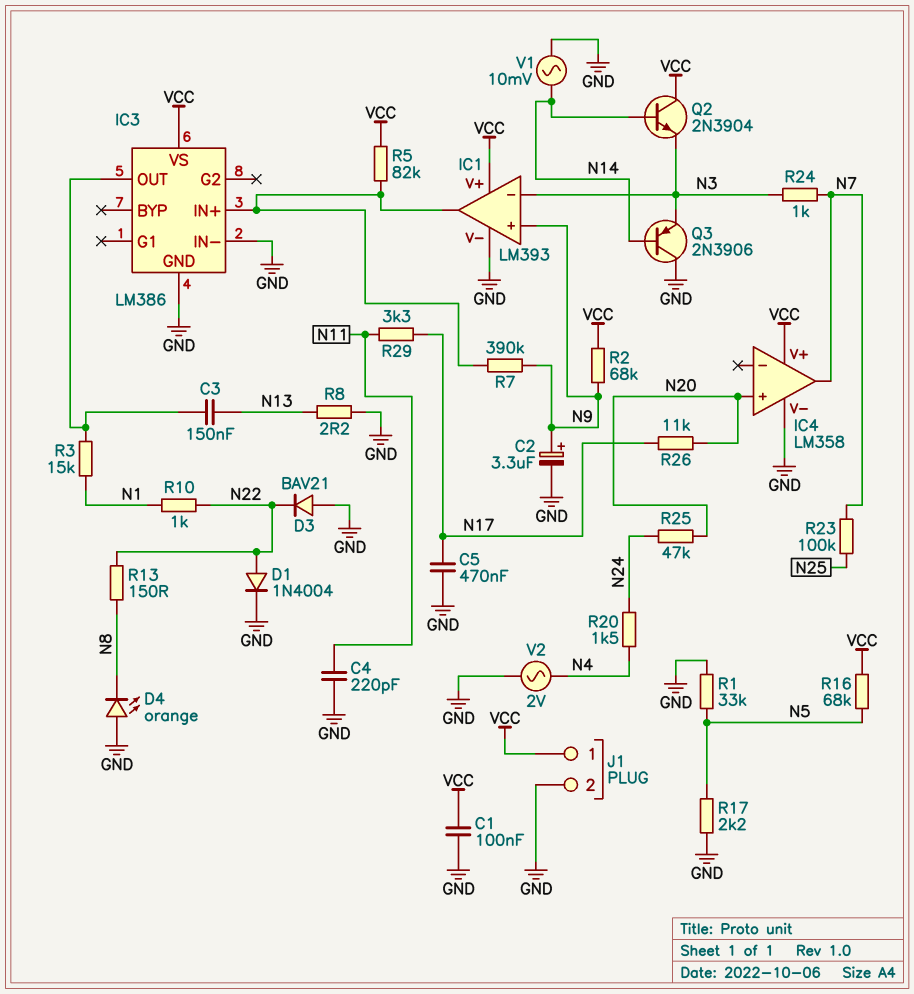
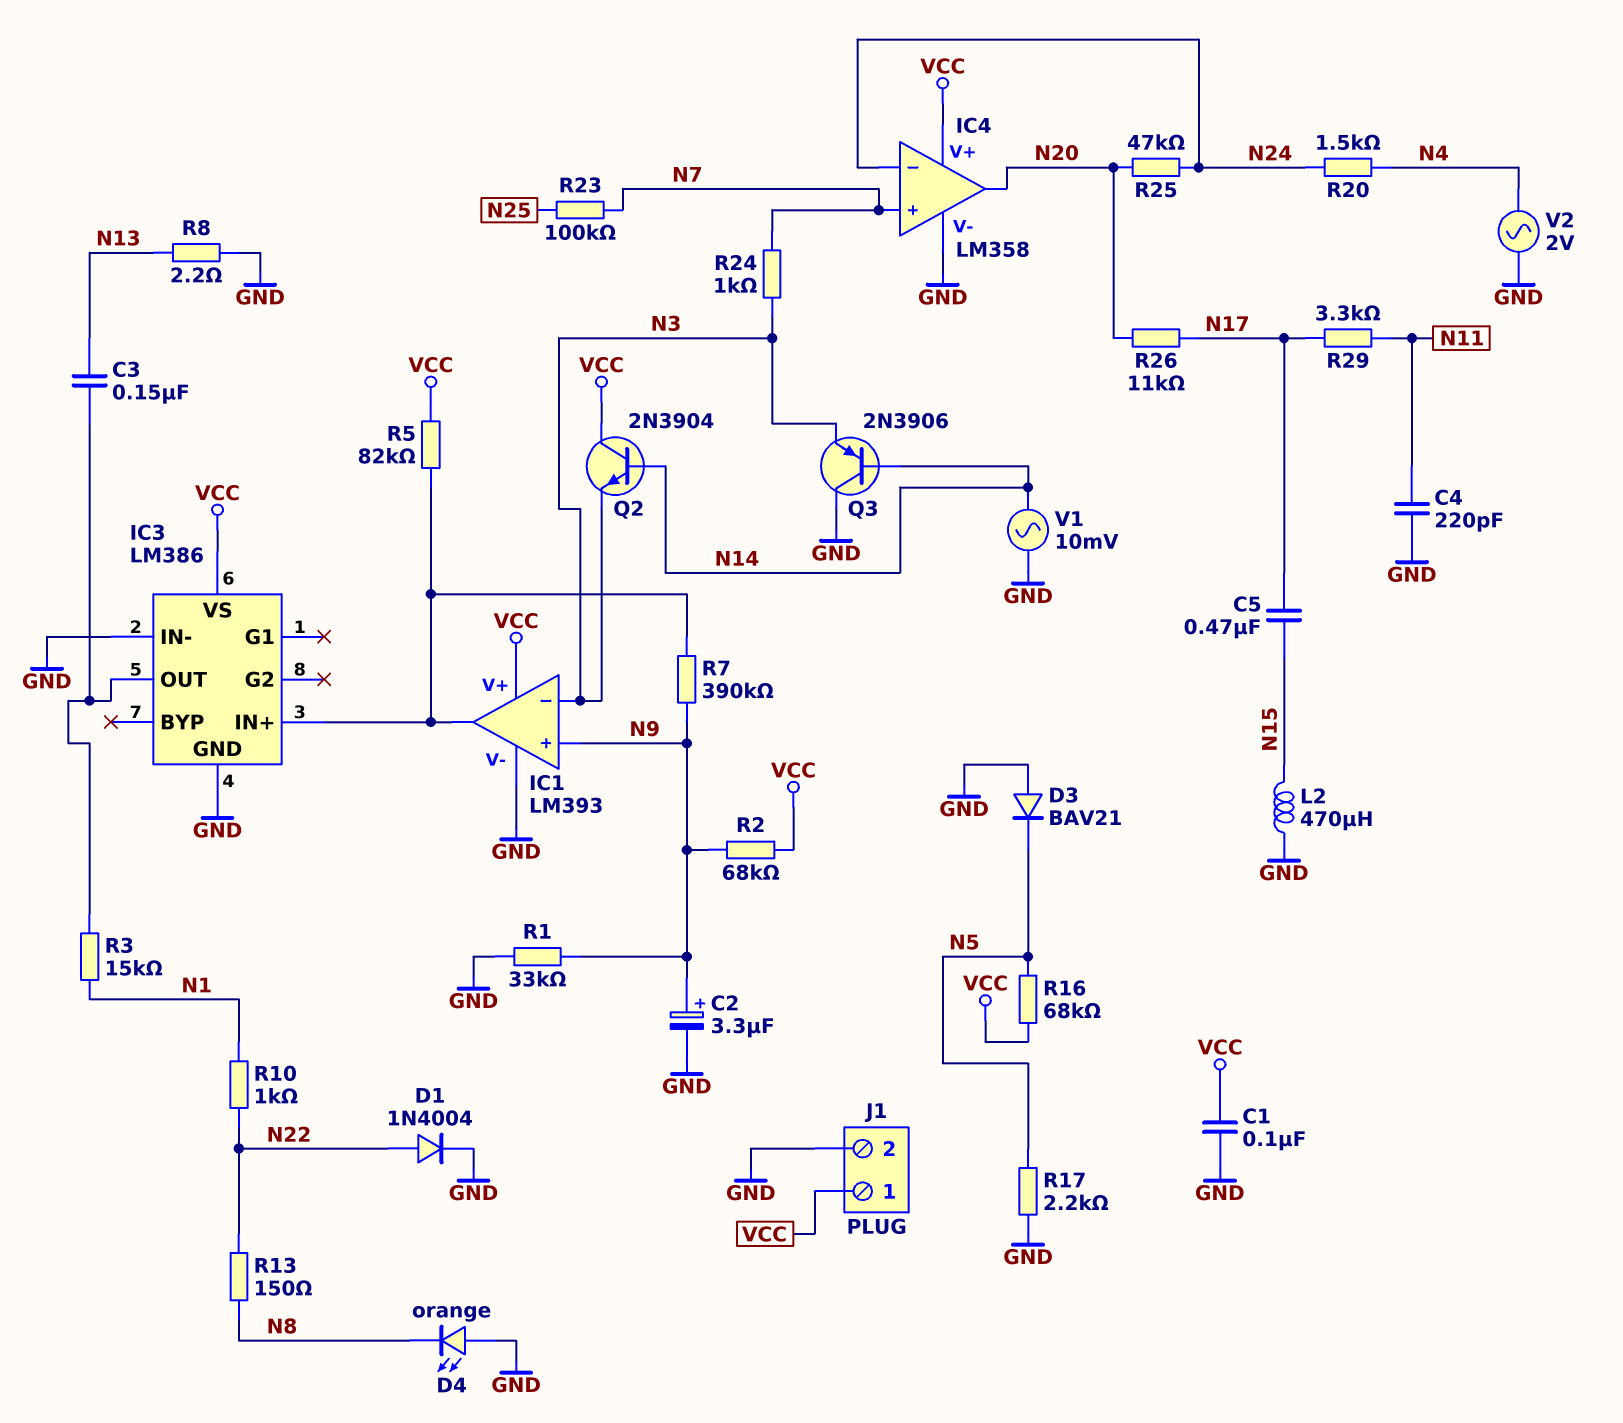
C5: 470nF (GND, N17) -> 470nF (N15, N17)
D3: diode BAV21 (A GND, K N22) -> diode BAV21 (A GND, K N5)
IC4 pin in+: N20 -> N7
IC4 pin in-: none -> N24
IC4 pin out: N7 -> N20
L2: none -> 470uH (GND, N15)
R1: 33k (GND, N5) -> 33k (GND, N9)

